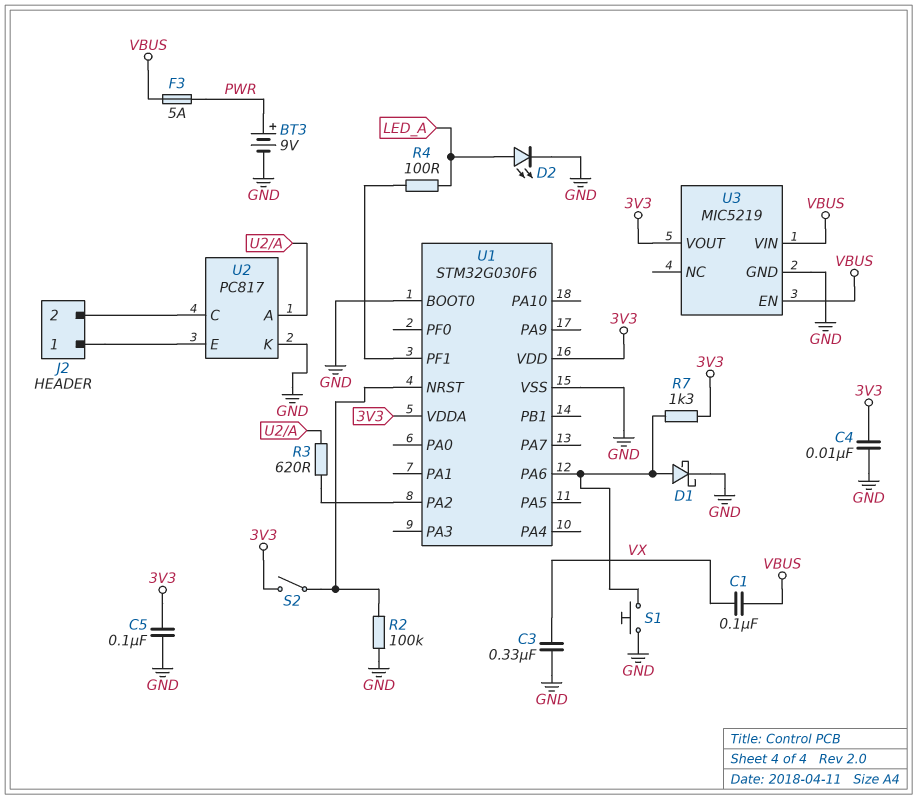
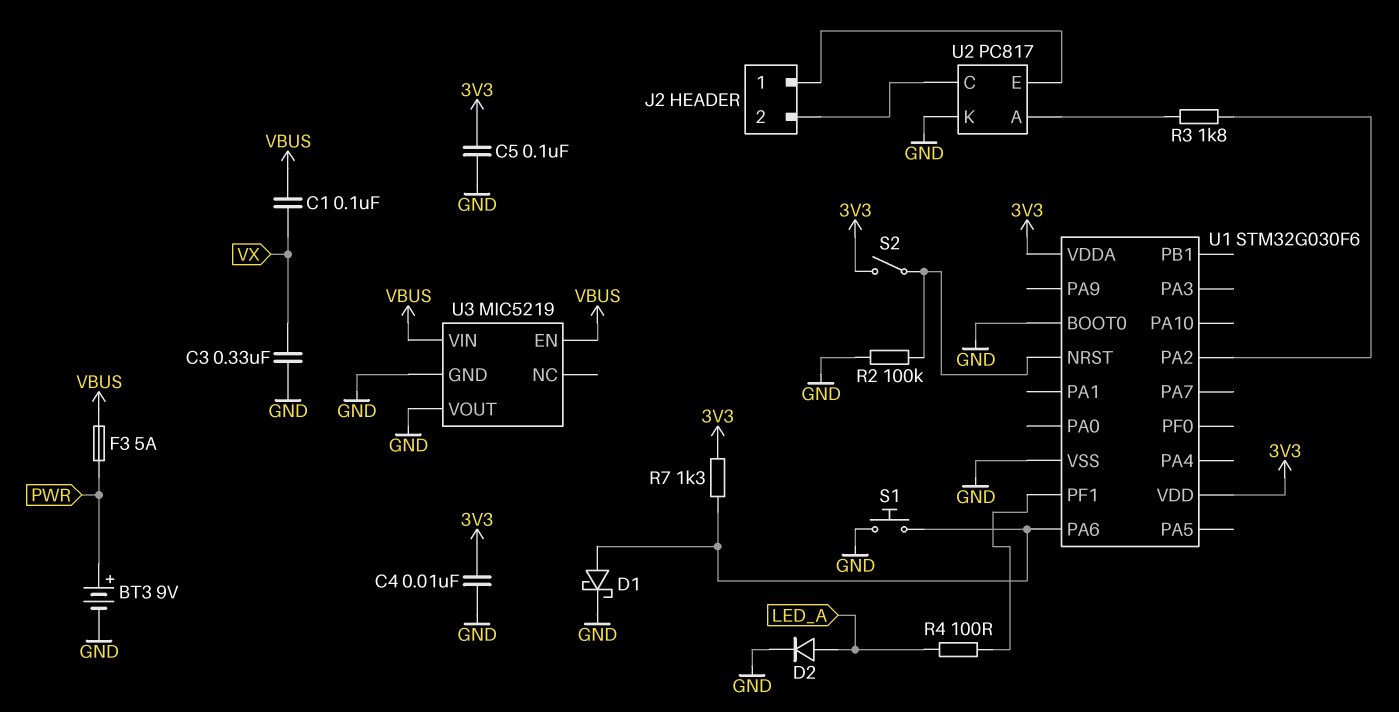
D2: LED (A LED_A, K GND) -> diode (A LED_A, K GND)
R3: 620 (U1/PA2, U2/A) -> 1.8k (U1/PA2, U2/A)
U3 pin VOUT: 3V3 -> GND

